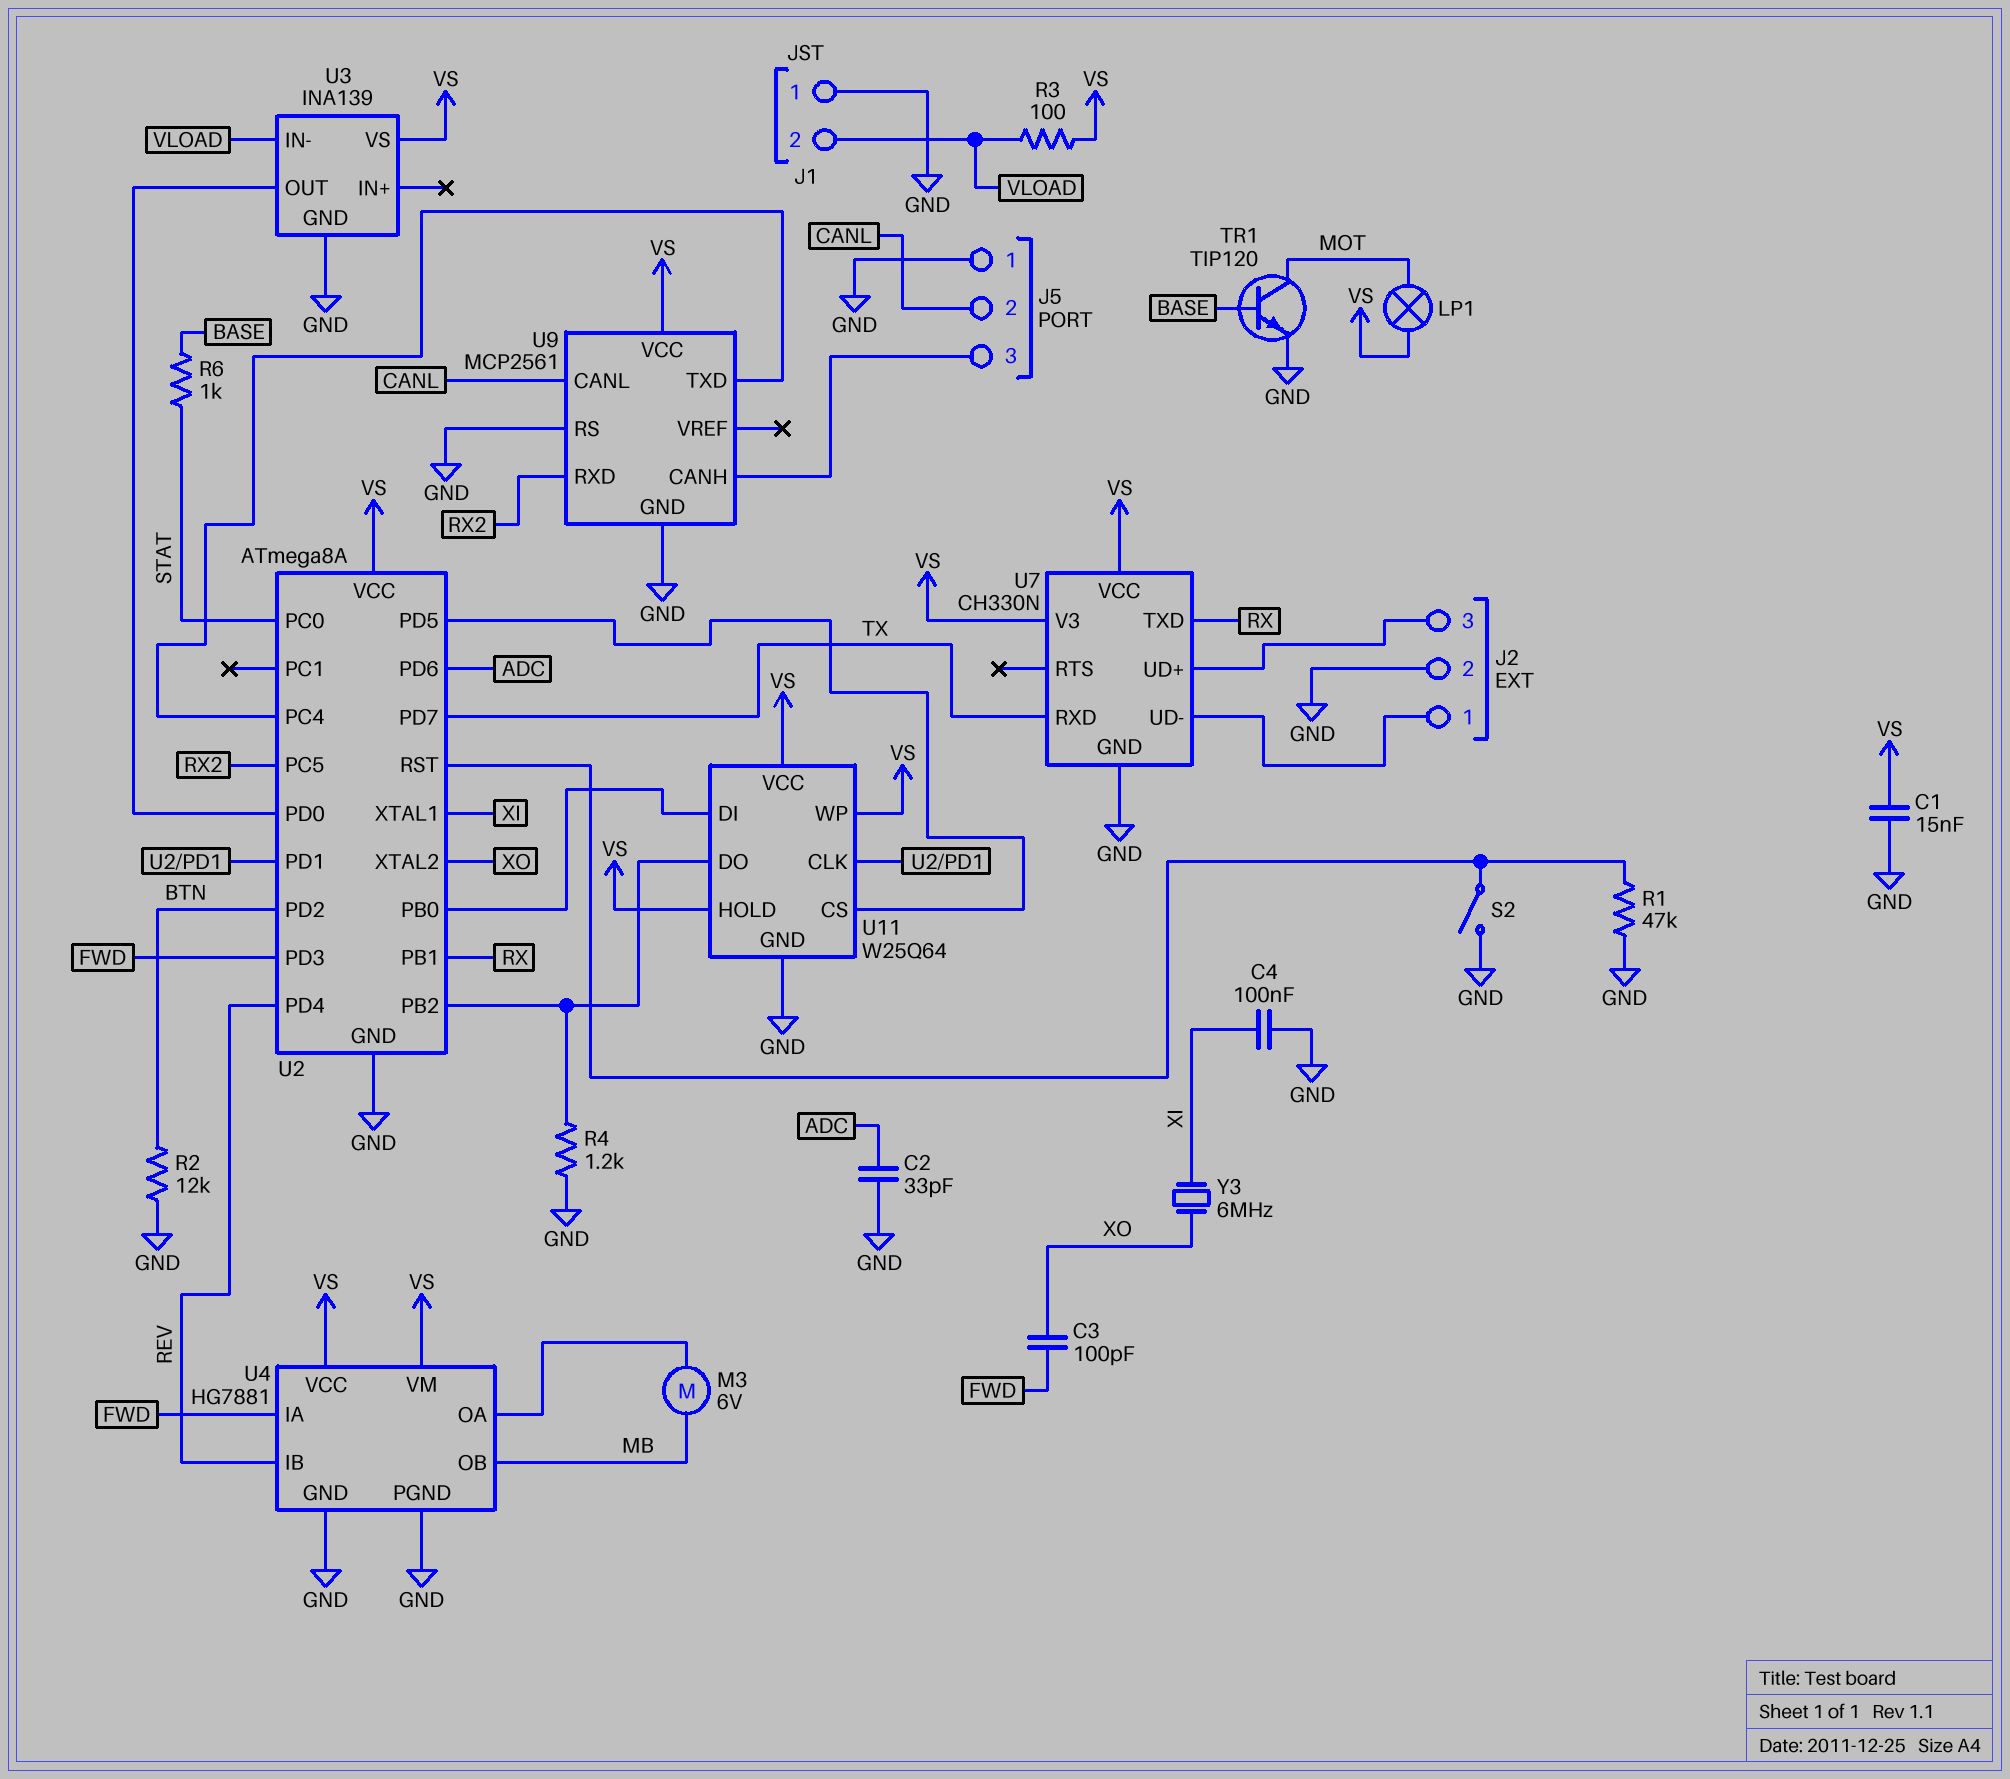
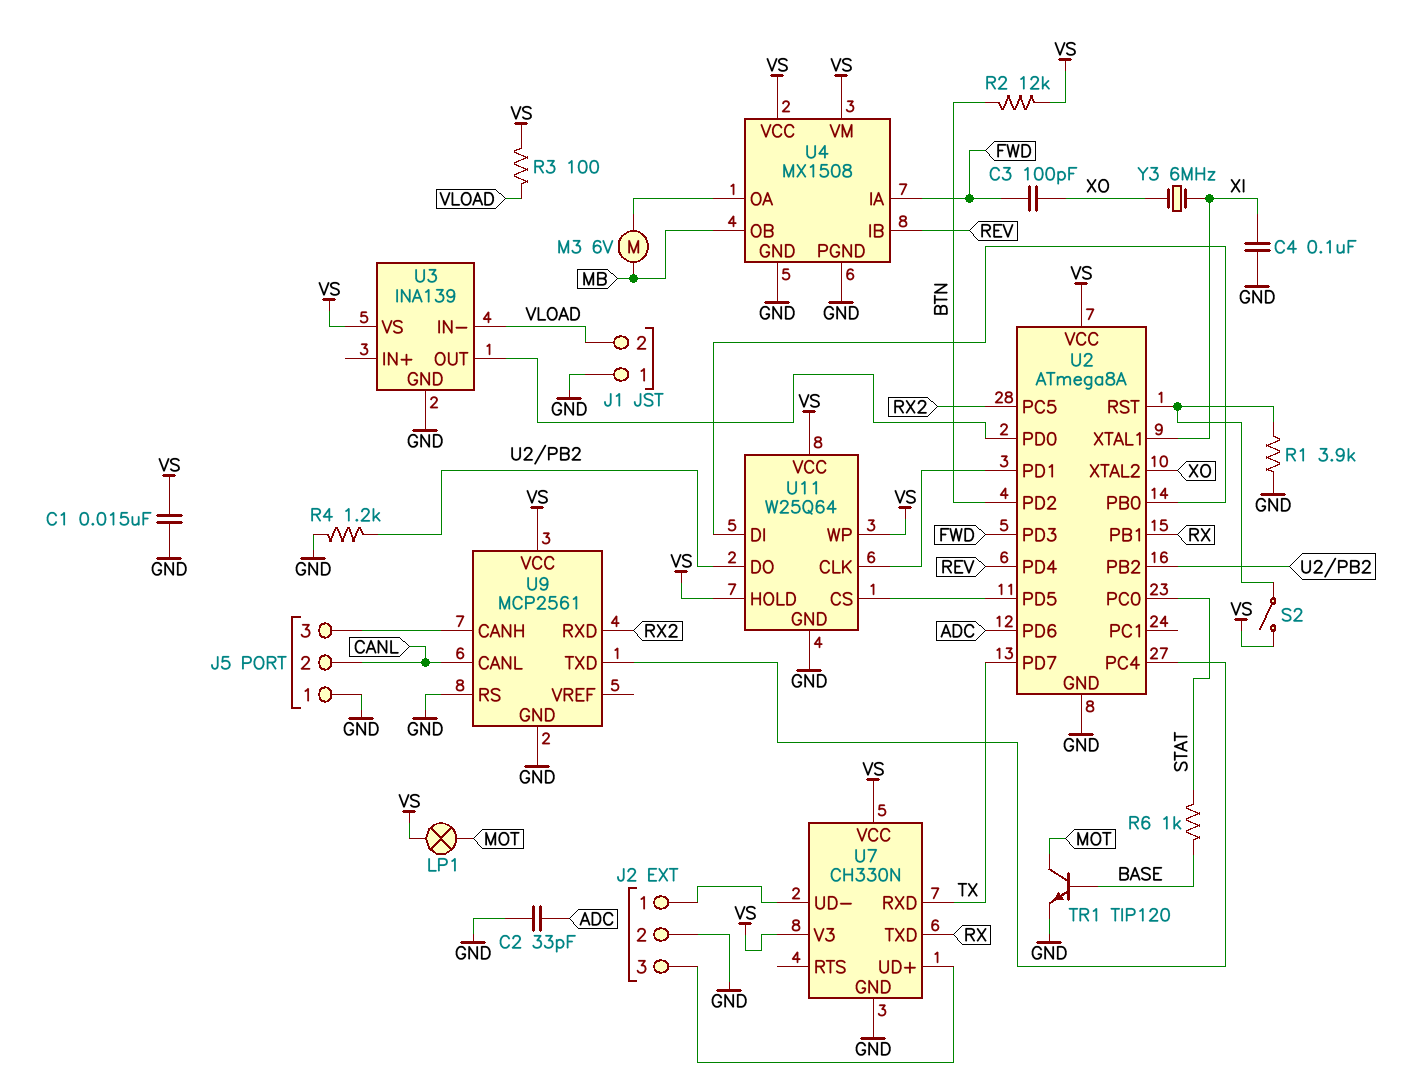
R1: 47k (GND, U2/RST) -> 3.9k (GND, U2/RST)
R2: 12k (BTN, GND) -> 12k (BTN, VS)
S2: switch (GND, U2/RST) -> switch (U2/RST, VS)
U4: HG7881 -> MX1508

